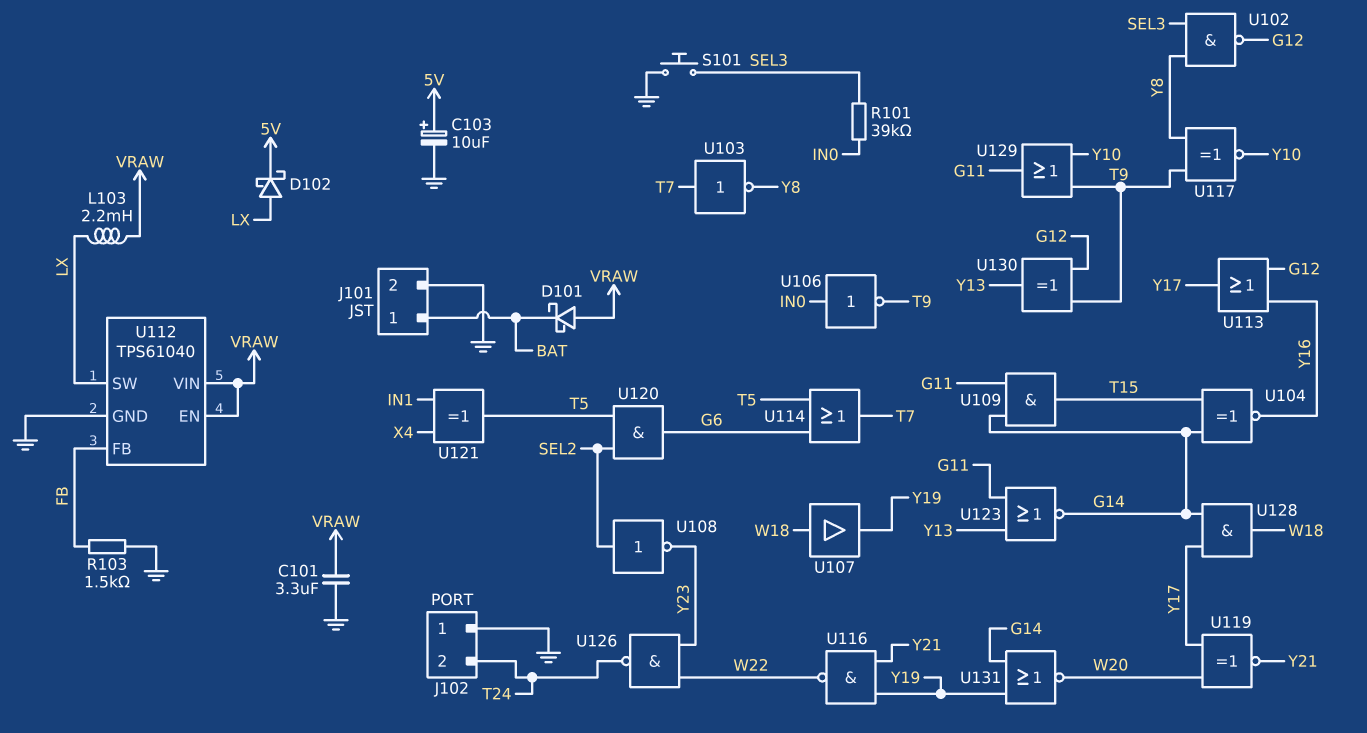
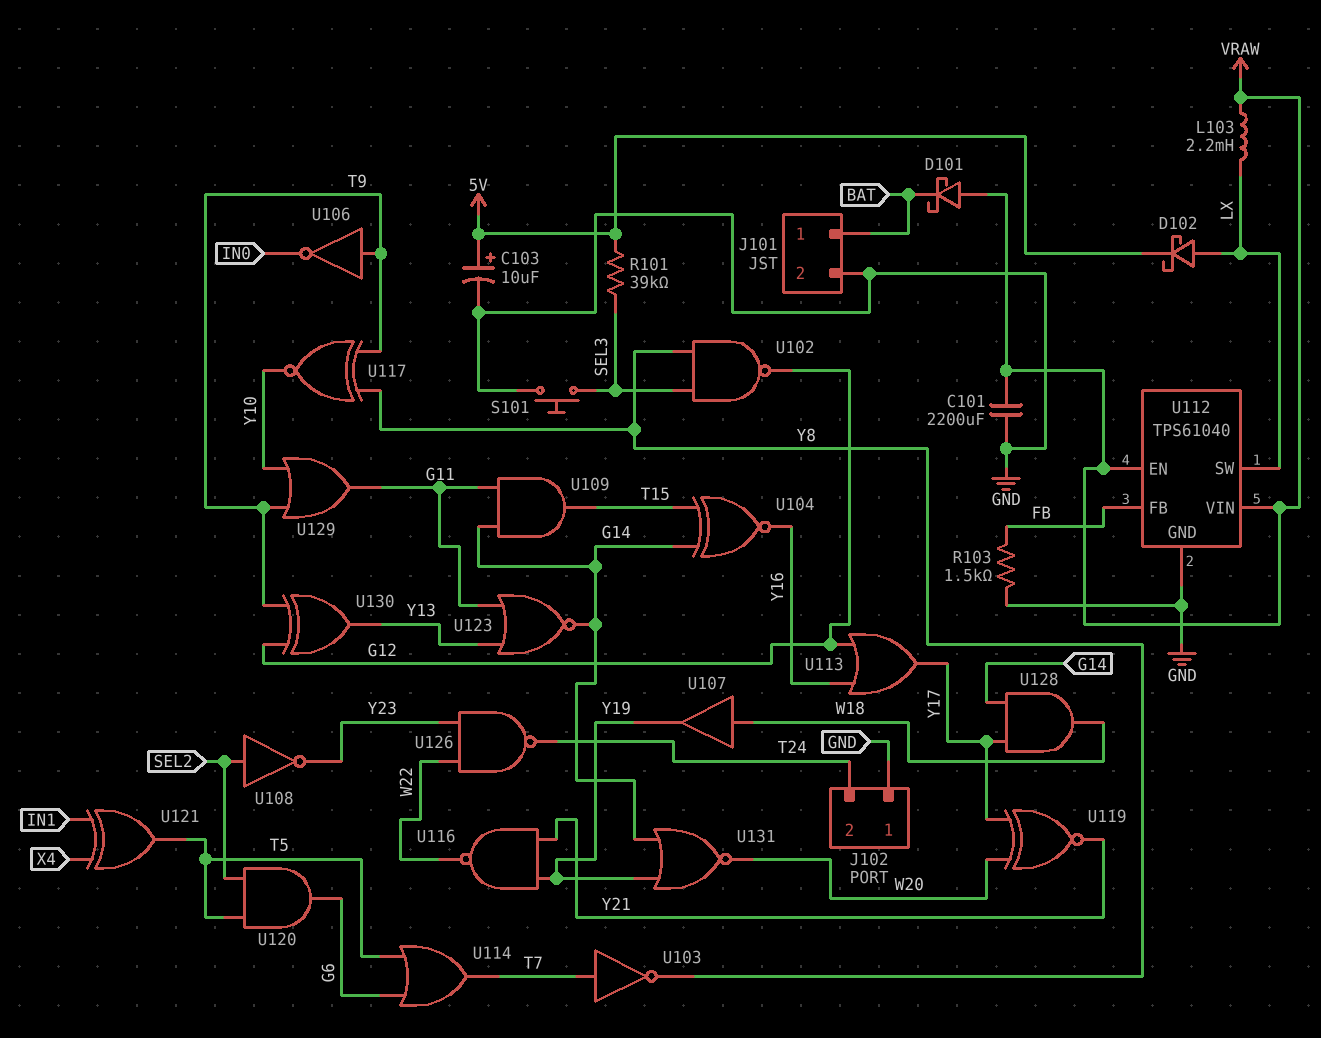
C101: 3.3uF (GND, VRAW) -> 2200uF (GND, VRAW)
R101: 39k (IN0, SEL3) -> 39k (5V, SEL3)
U106: NOT (in IN0, out T9) -> NOT (in T9, out IN0)

